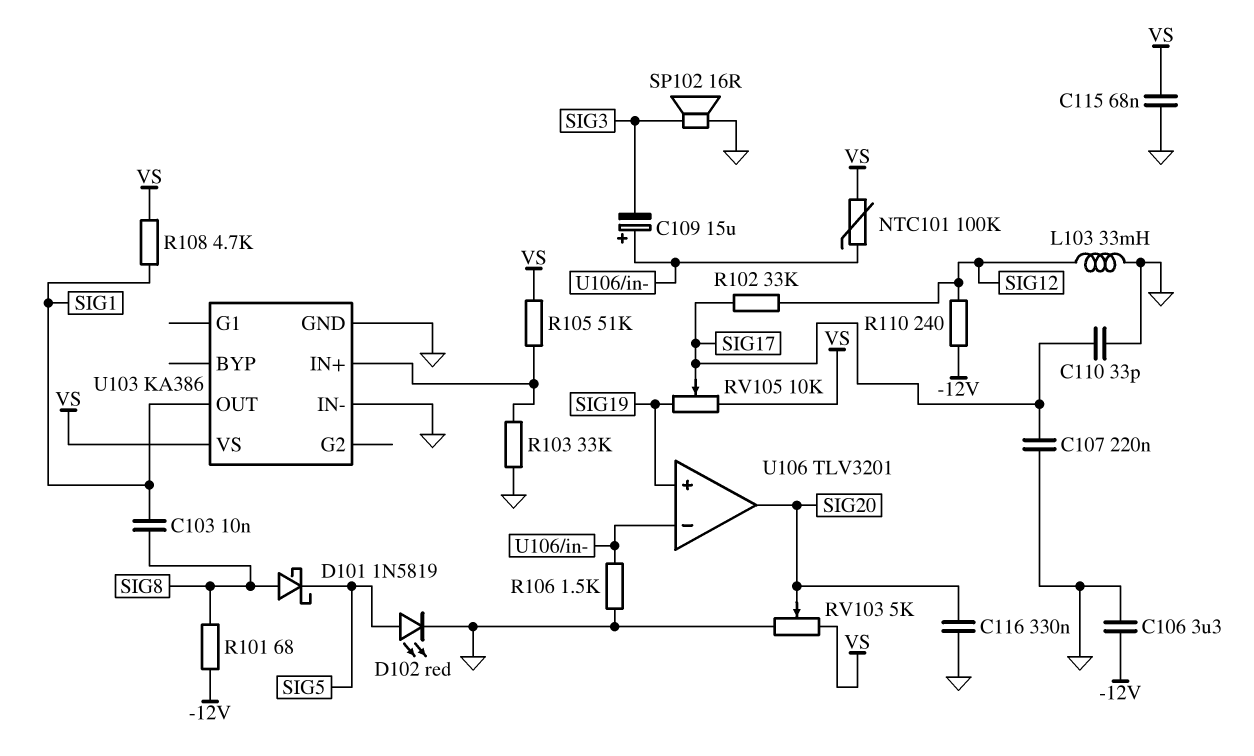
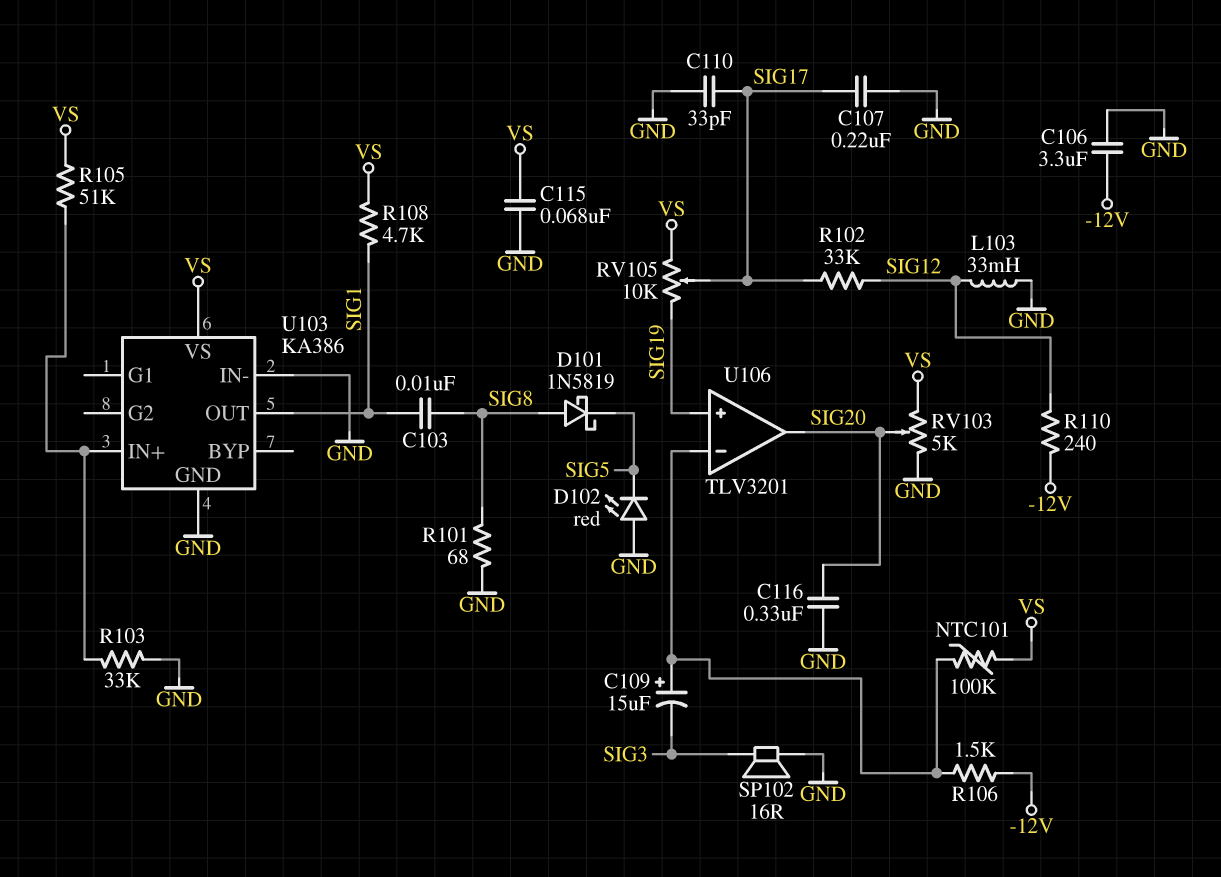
D102: LED red (A SIG5, K GND) -> LED red (A GND, K SIG5)
R101: 68 (-12V, SIG8) -> 68 (GND, SIG8)
R106: 1.5k (GND, U106/in-) -> 1.5k (-12V, U106/in-)

